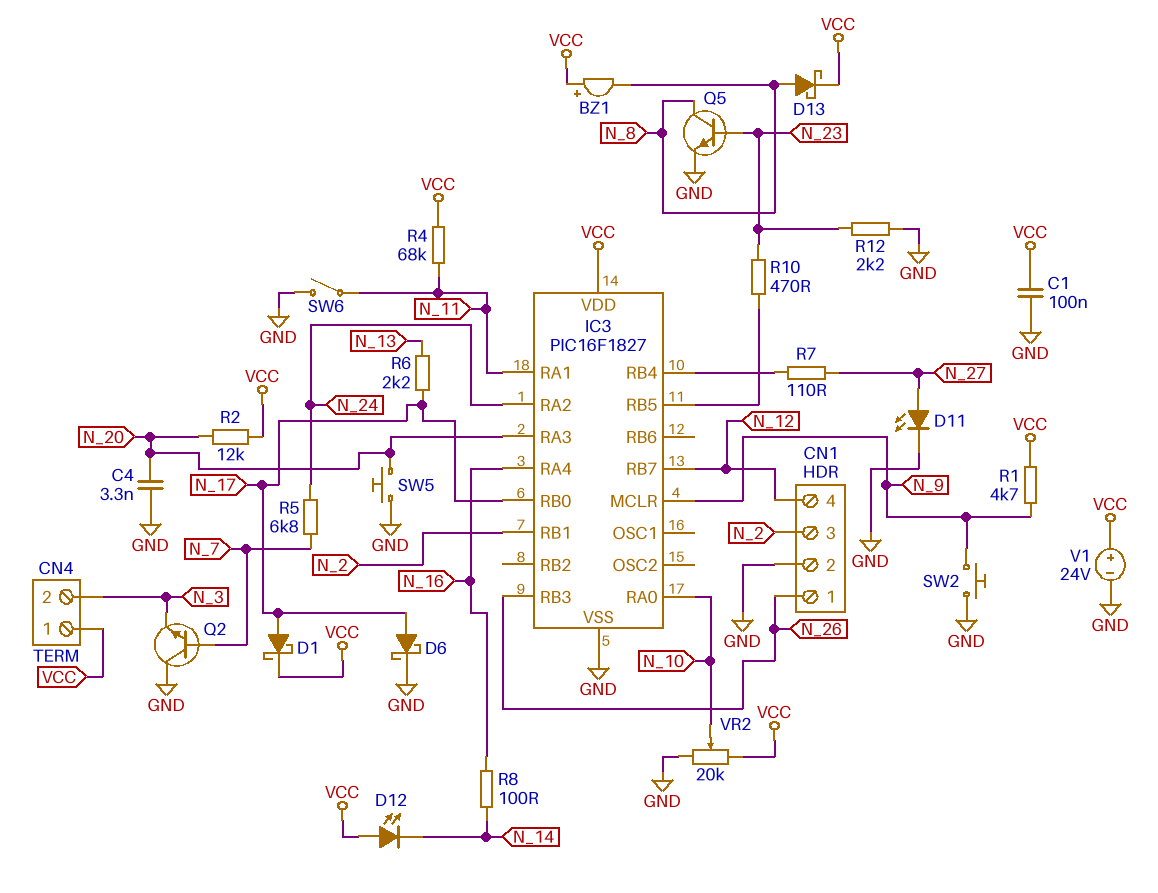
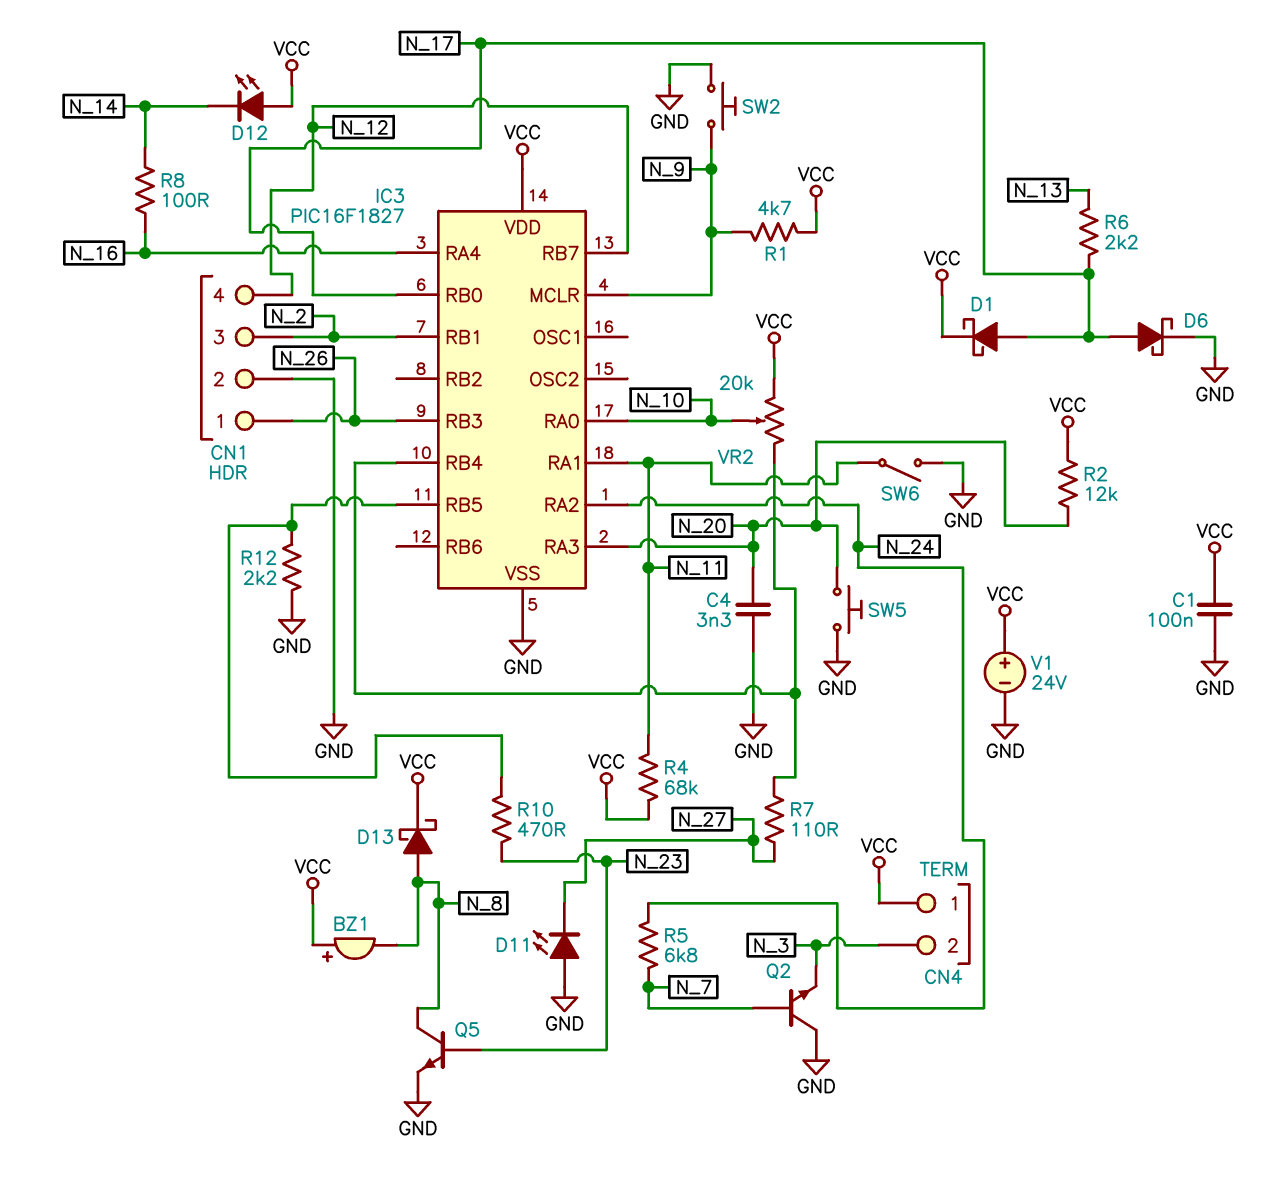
D11: LED (A N_27, K GND) -> LED (A GND, K N_27)
R12: 2.2k (GND, N_23) -> 2.2k (GND, IC3/RB5)
VR2: 20k (GND, VCC, wiper N_10) -> 20k (IC3/RB4, VCC, wiper N_10)

